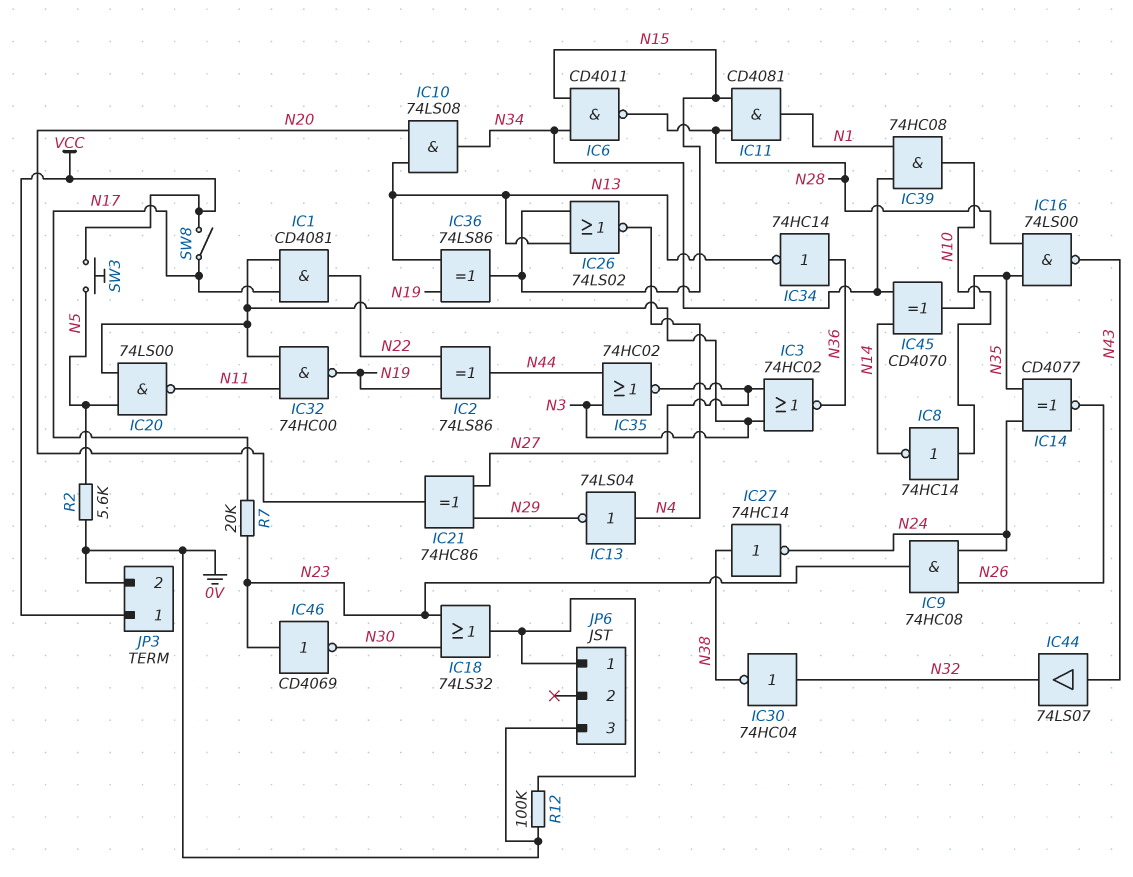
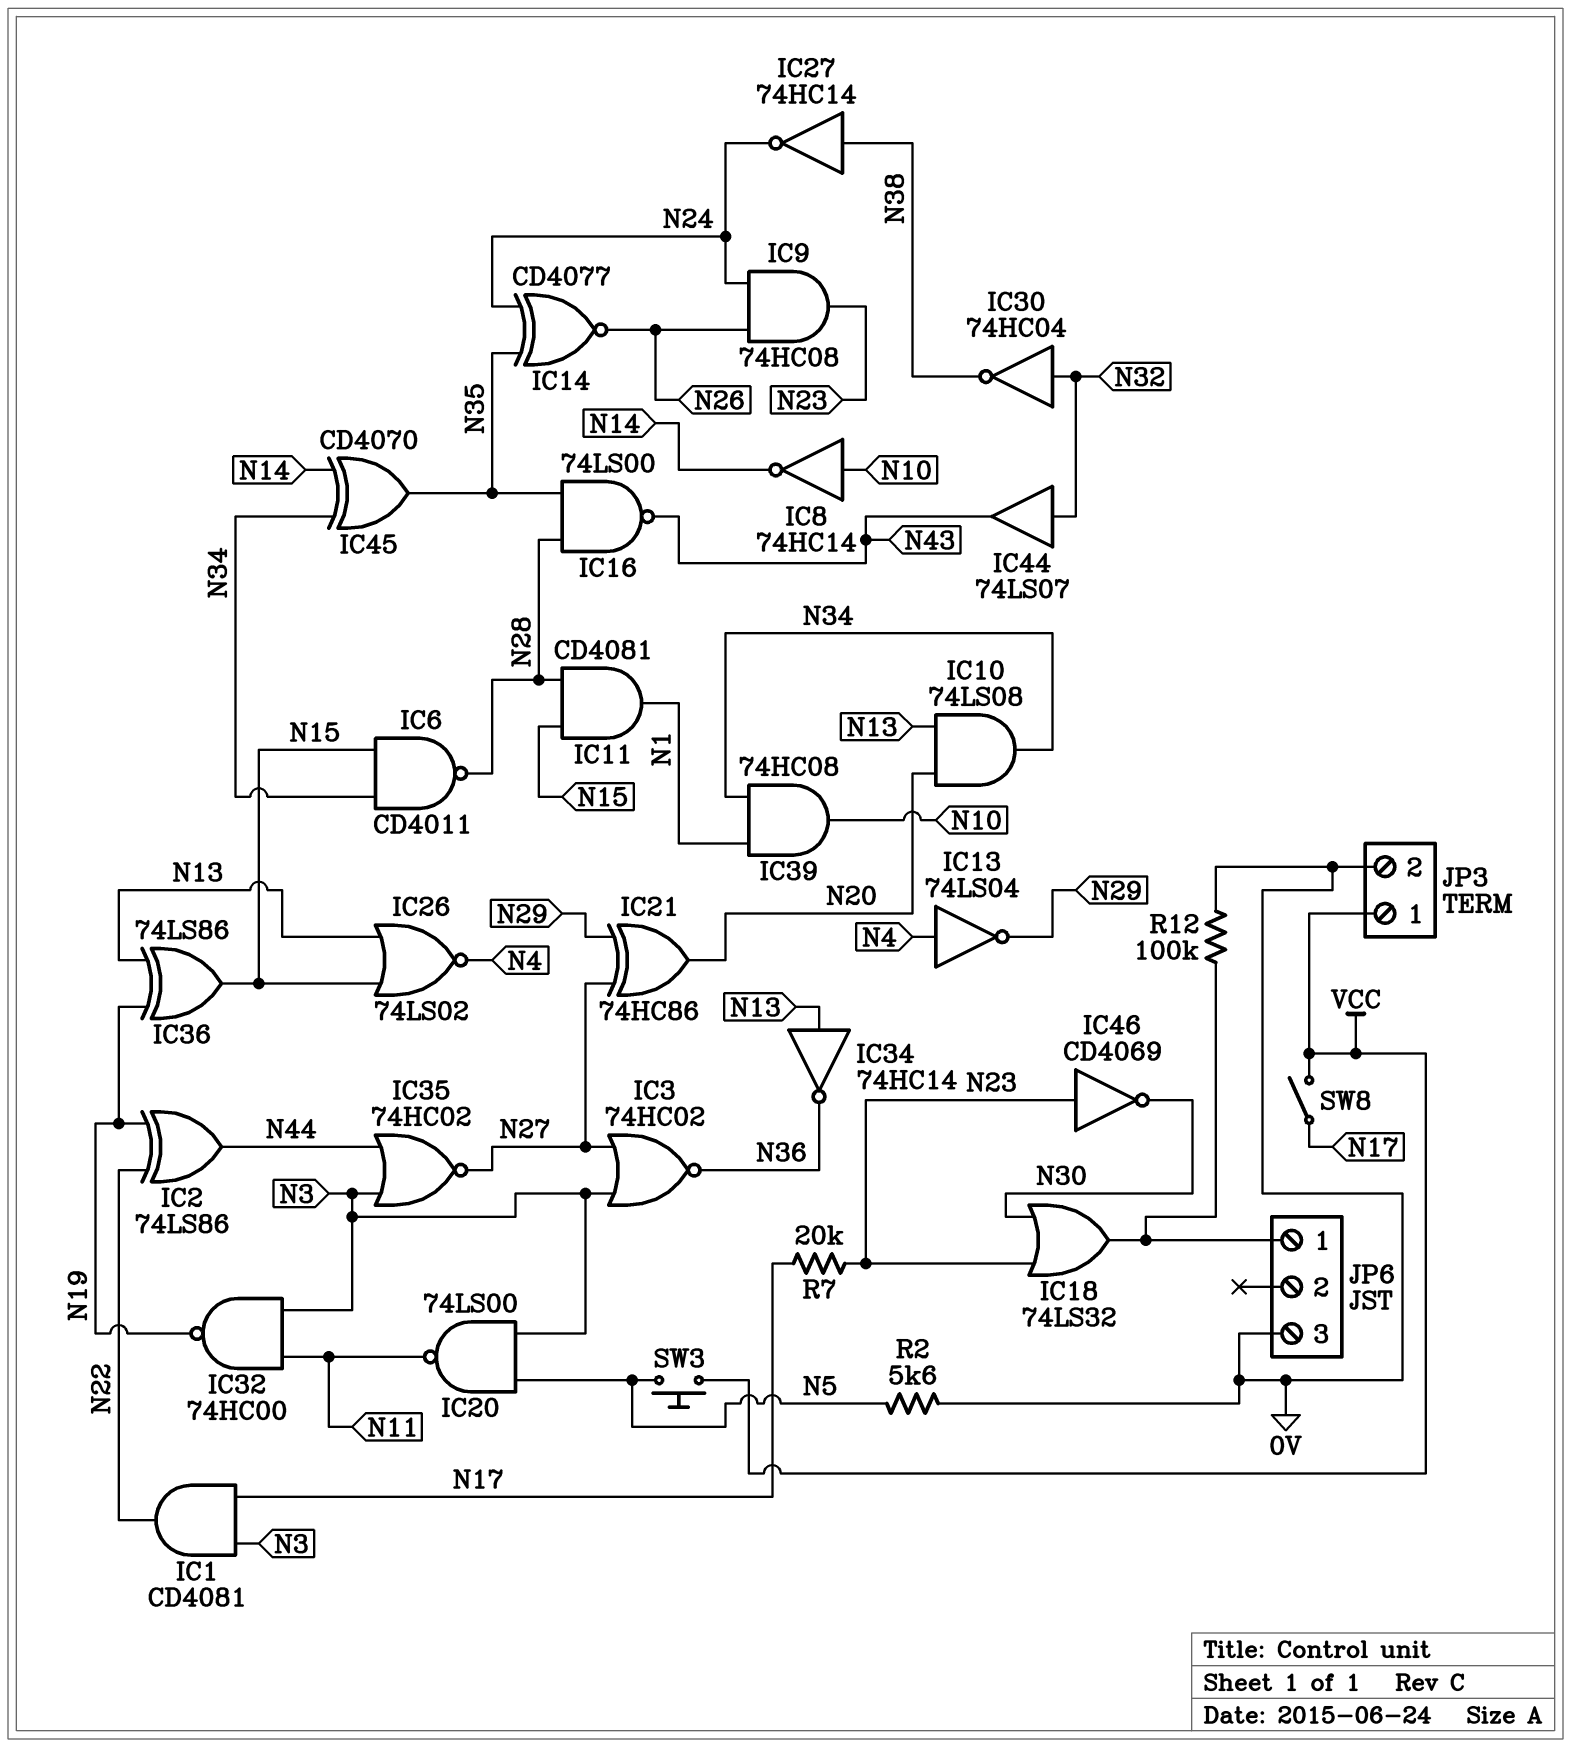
IC34: NOT 74HC14 (in N36, out N13) -> NOT 74HC14 (in N13, out N36)
IC44: buffer 74LS07 (in N43, out N32) -> buffer 74LS07 (in N32, out N43)

